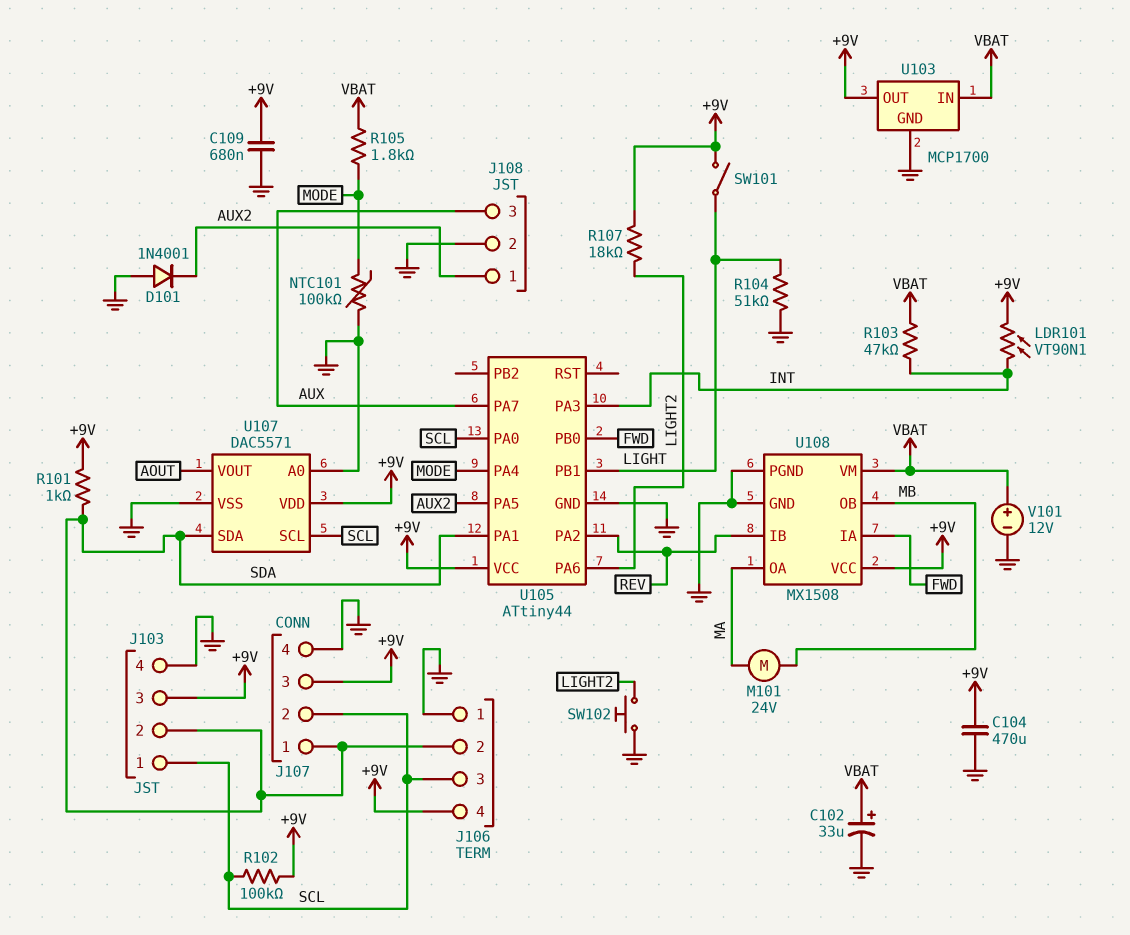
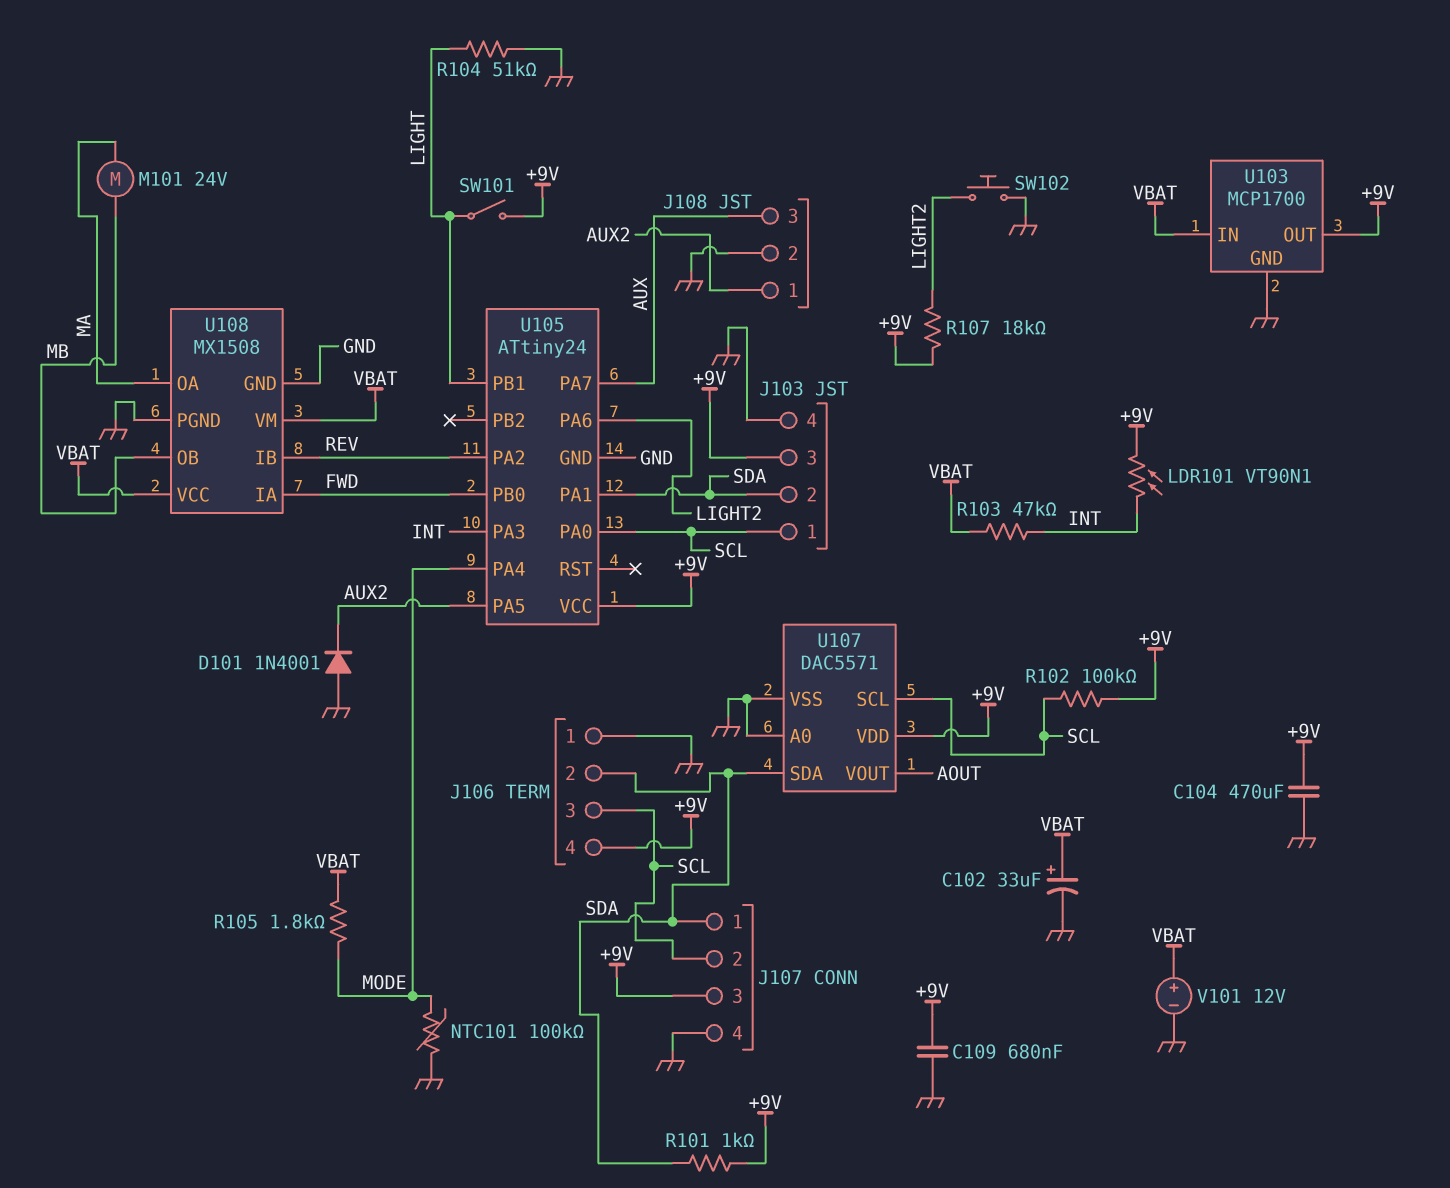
U105: ATtiny44 -> ATtiny24
U108 pin VCC: +9V -> VBAT

